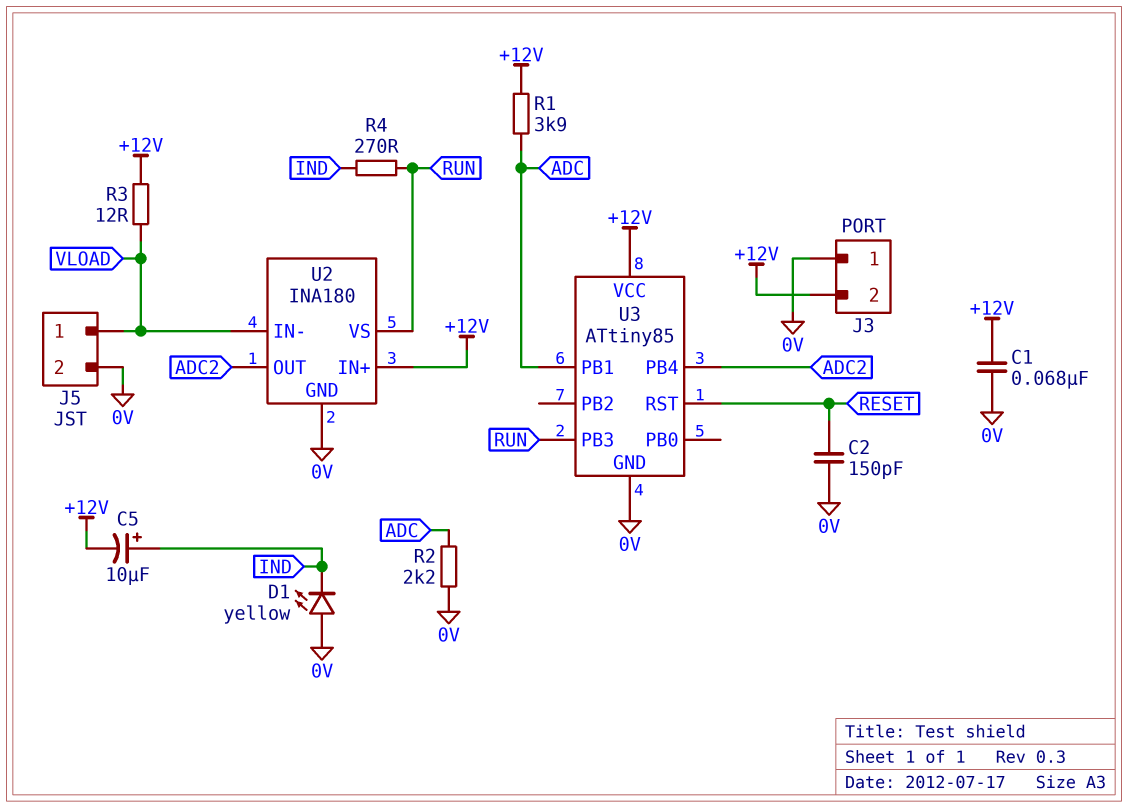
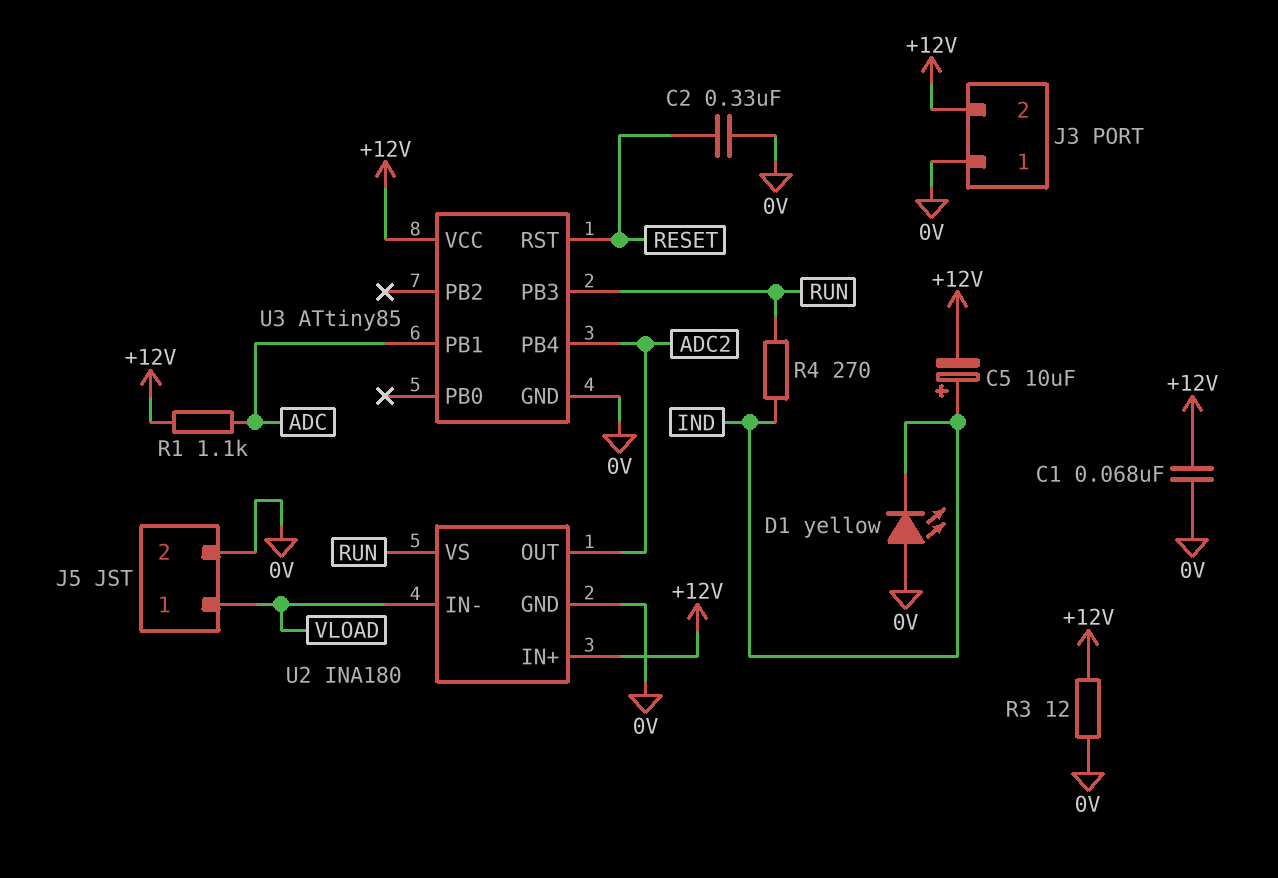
C2: 150pF (0V, RESET) -> 330nF (0V, RESET)
R1: 3.9k (+12V, ADC) -> 1.1k (+12V, ADC)
R2: 2.2k (0V, ADC) -> none
R3: 12 (+12V, VLOAD) -> 12 (+12V, 0V)

